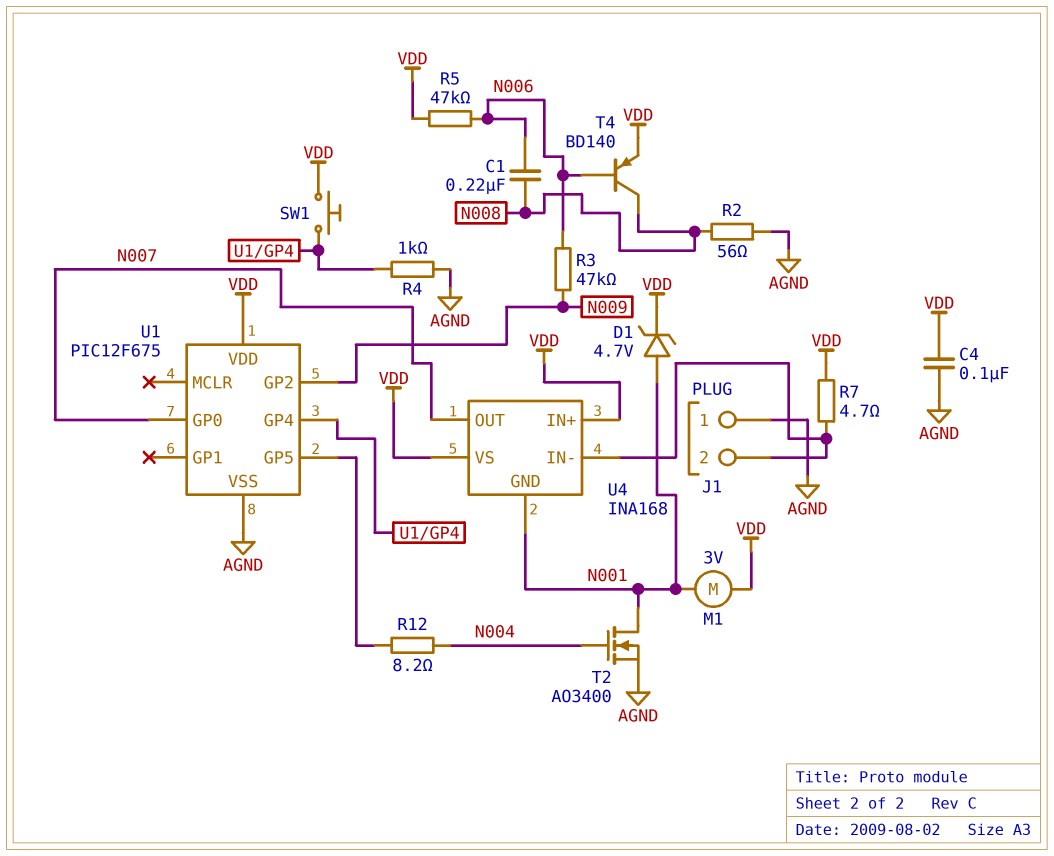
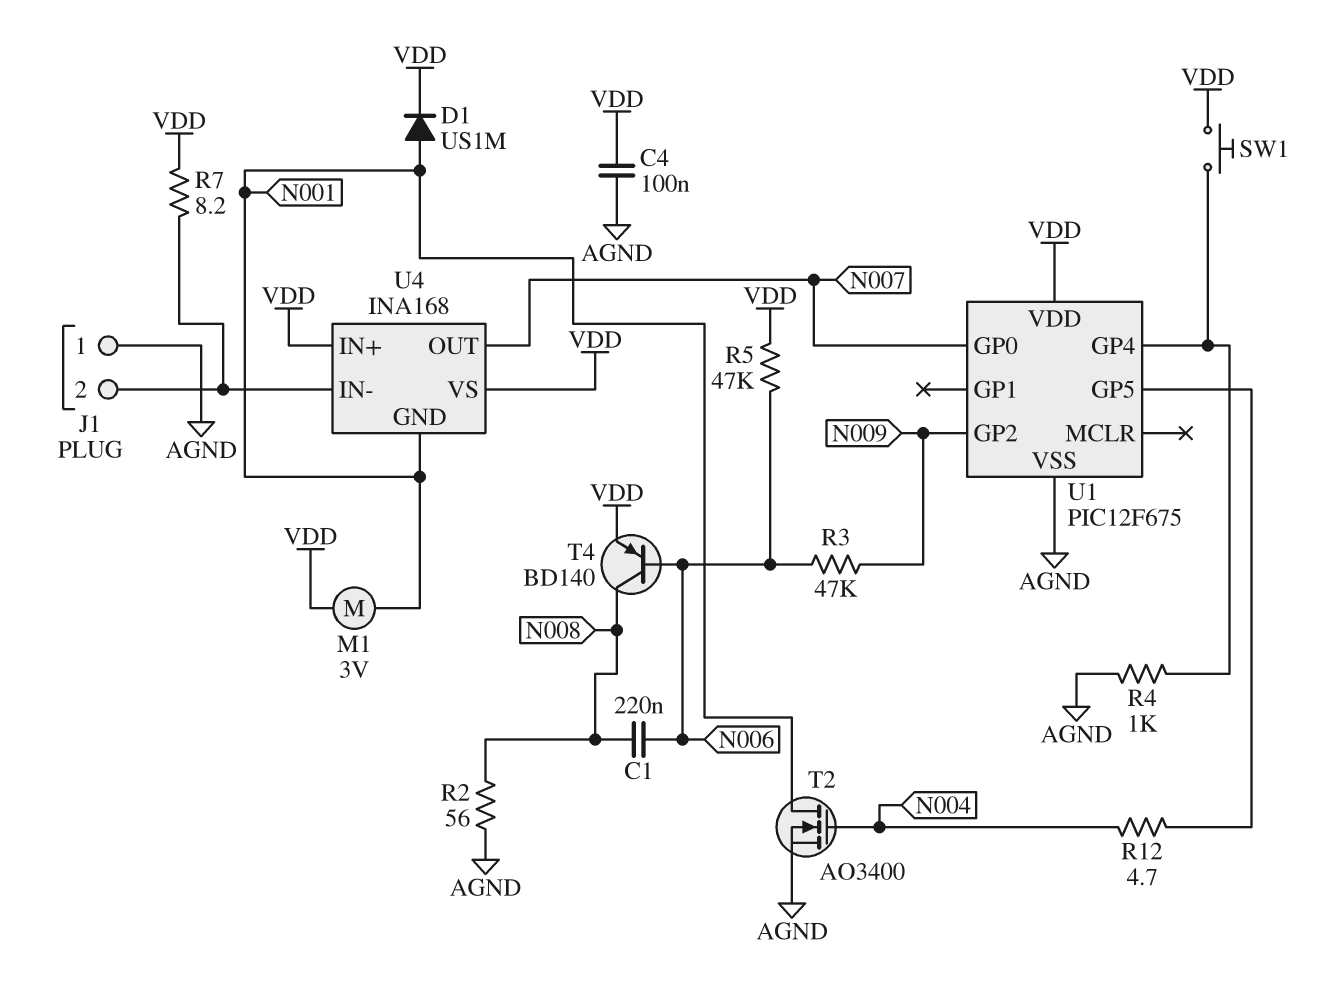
D1: zener 4.7V (A N001, K VDD) -> diode US1M (A N001, K VDD)
R7: 4.7 (J1/2, VDD) -> 8.2 (J1/2, VDD)
R12: 8.2 (N004, U1/GP5) -> 4.7 (N004, U1/GP5)

